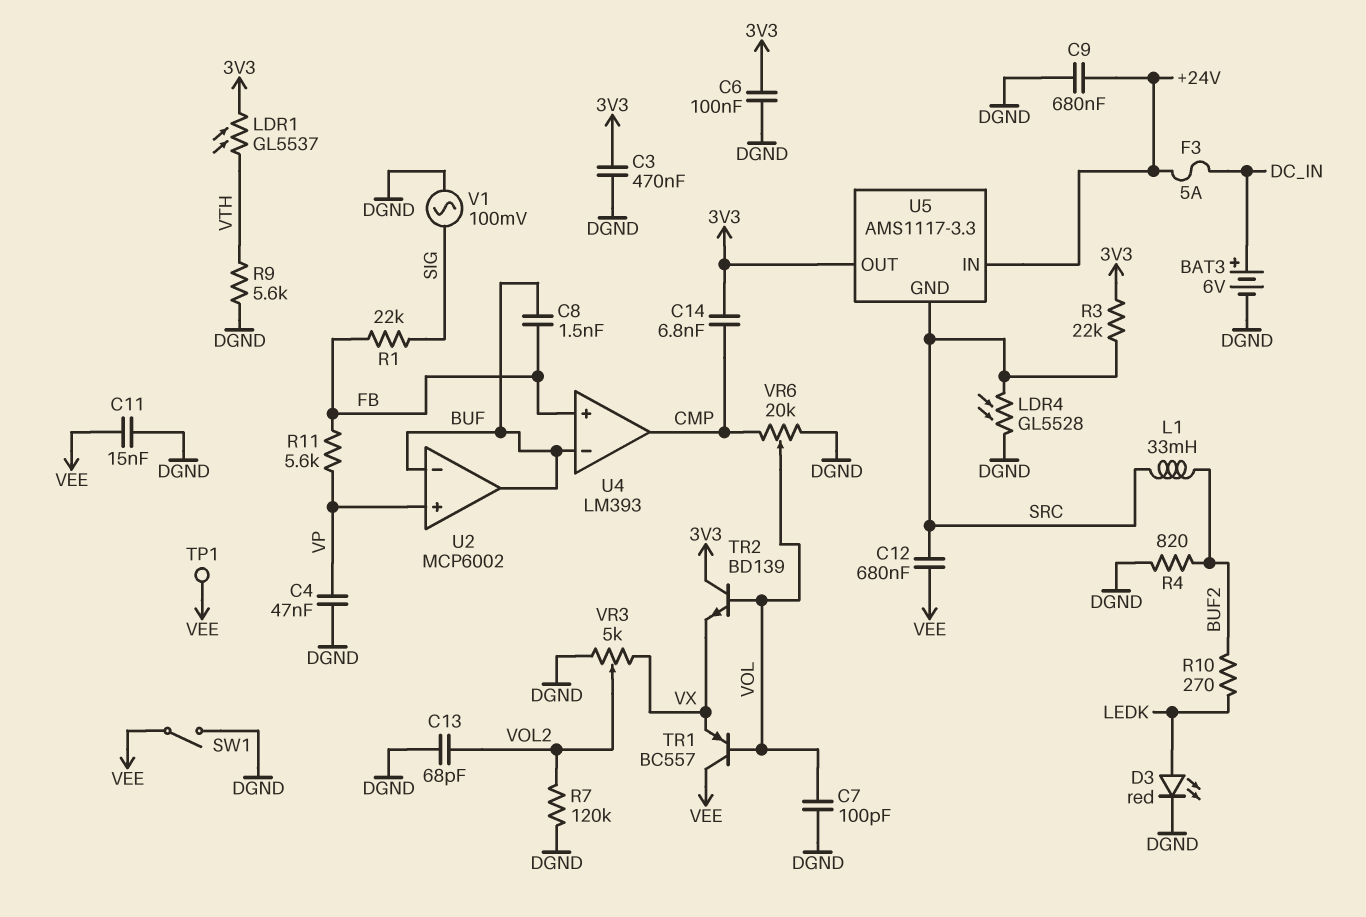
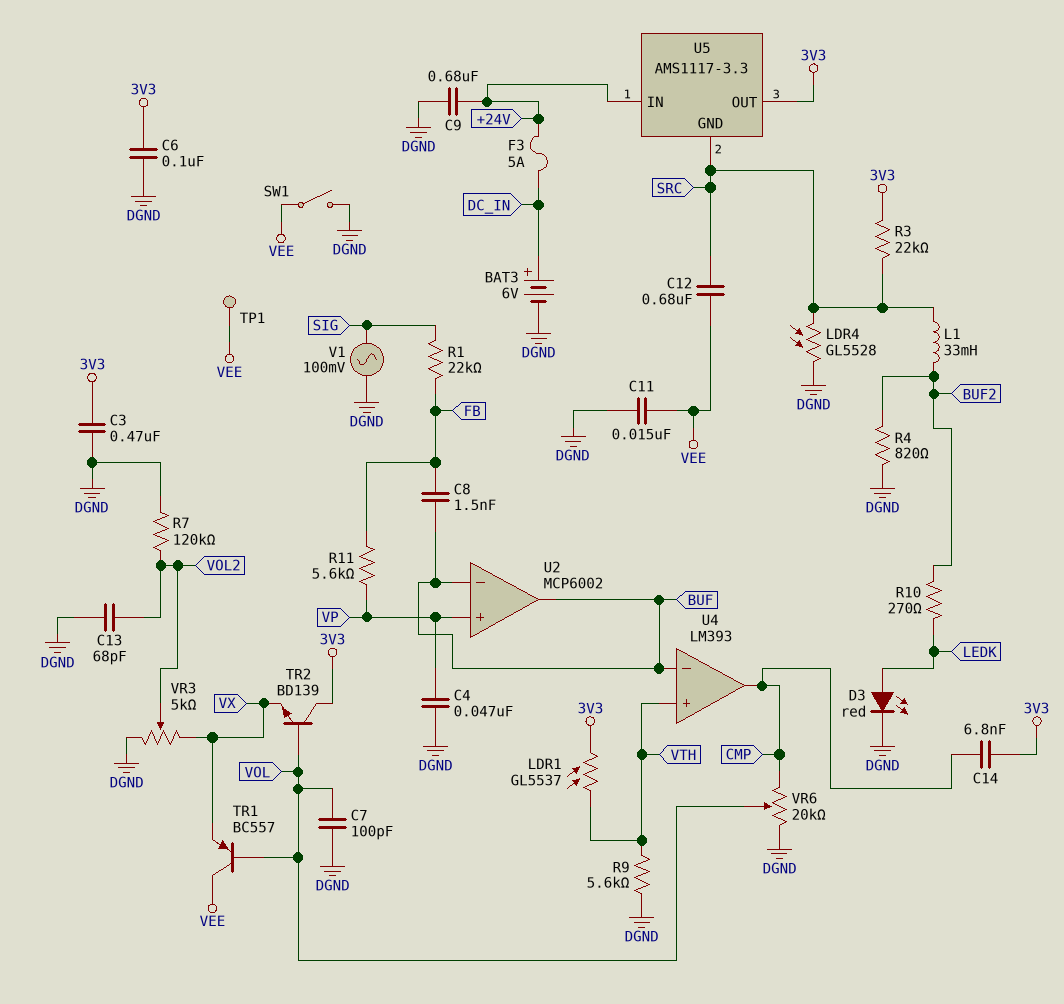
U4 pin in+: FB -> VTH

